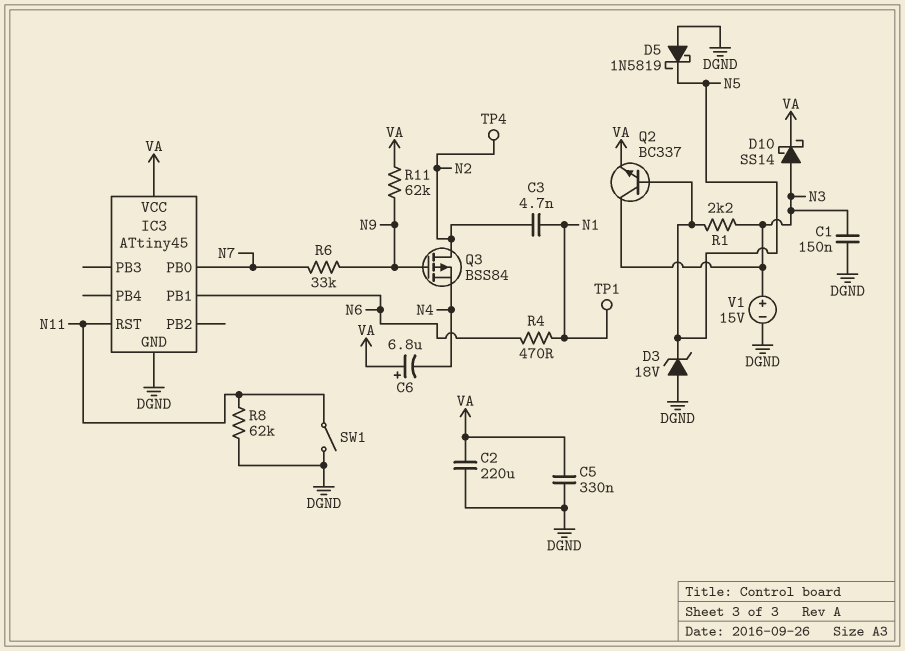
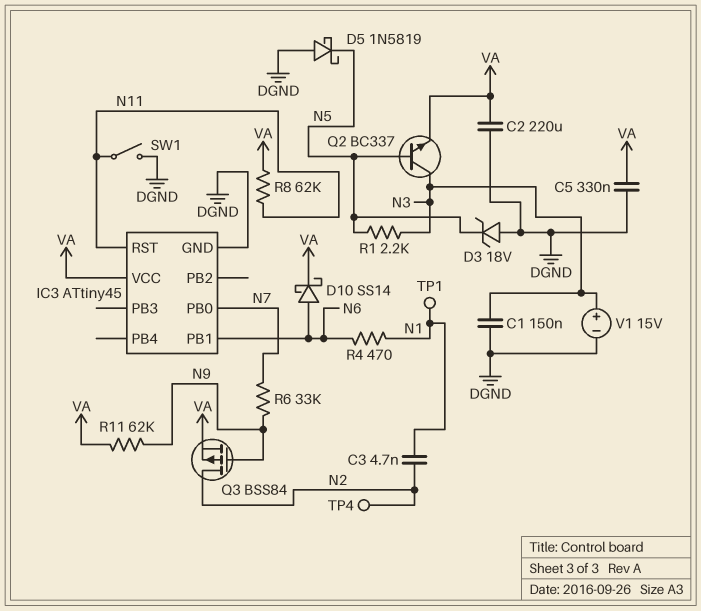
C6: 6.8uF (plus VA, minus N4) -> none
D10: schottky SS14 (A N3, K VA) -> schottky SS14 (A N6, K VA)
Q3: PMOS BSS84 (G N9, D N2, S N4) -> PMOS BSS84 (G N9, D N2, S VA)
R8: 62k (DGND, N11) -> 62k (N11, VA)

